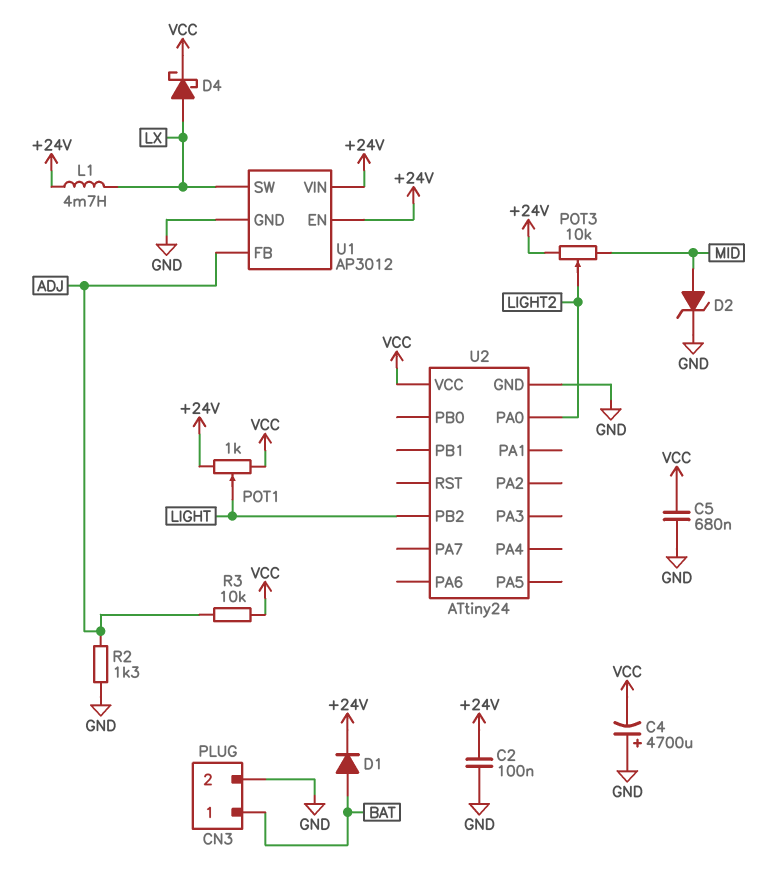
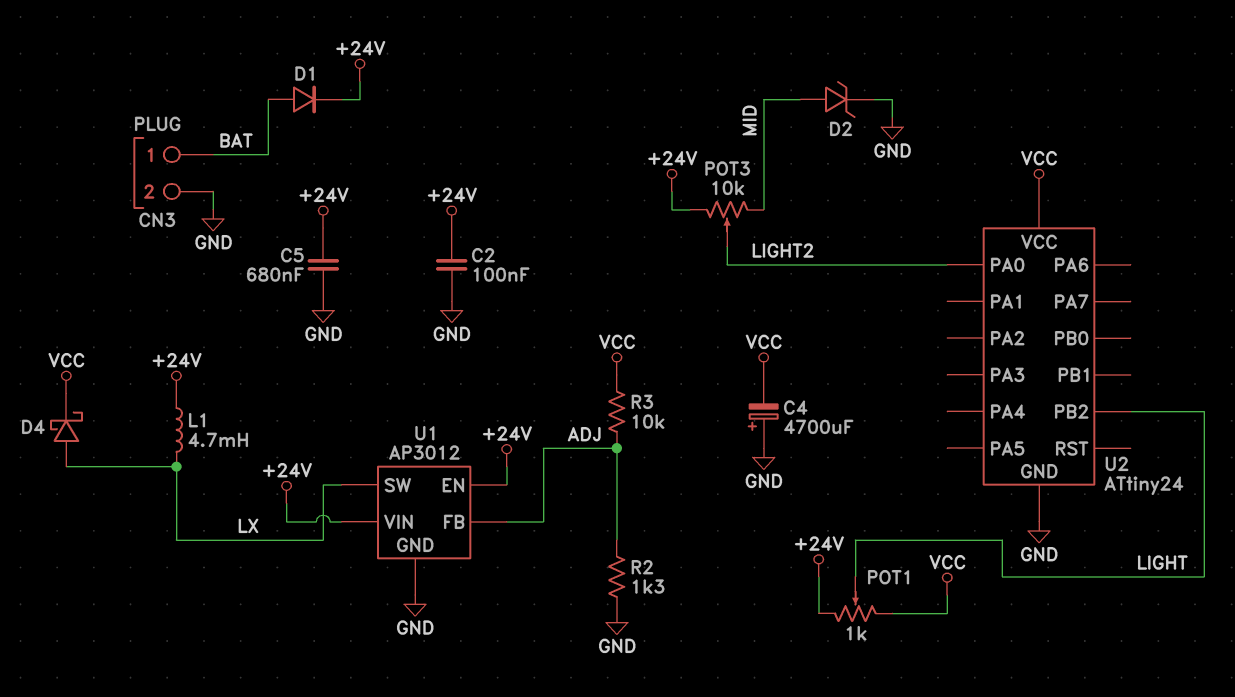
C5: 680nF (GND, VCC) -> 680nF (+24V, GND)

